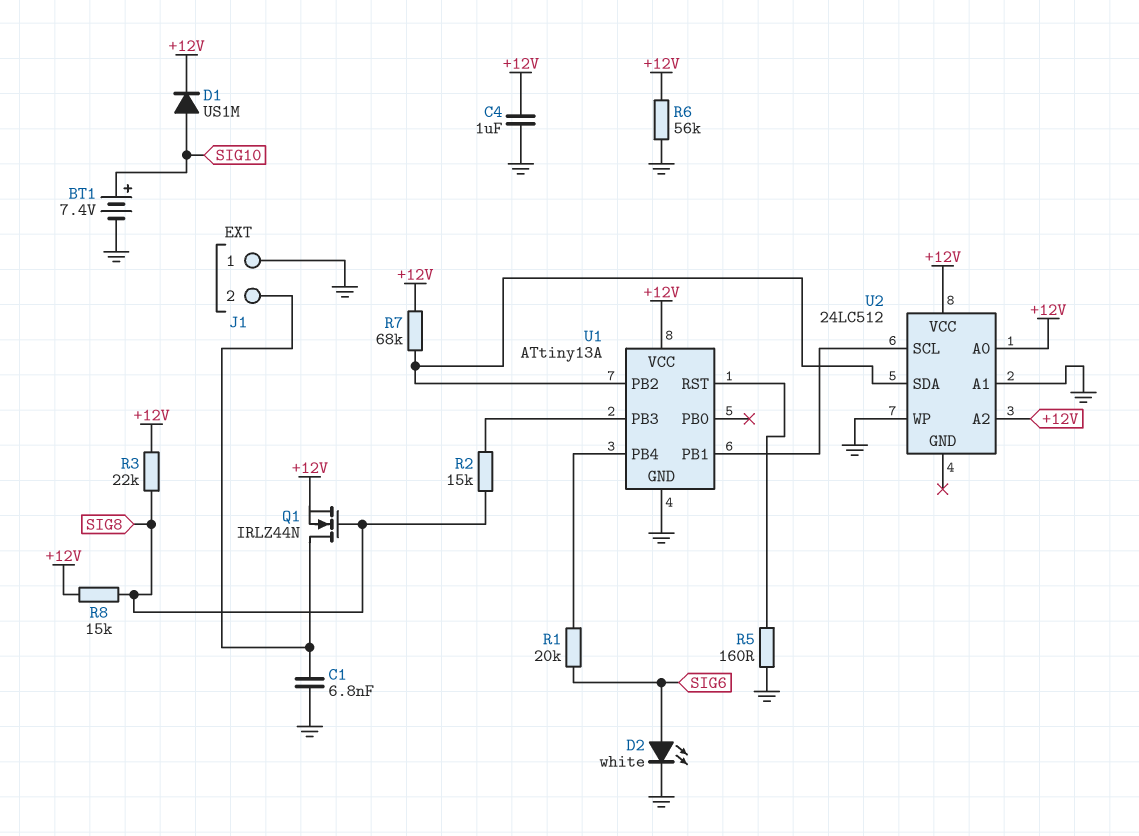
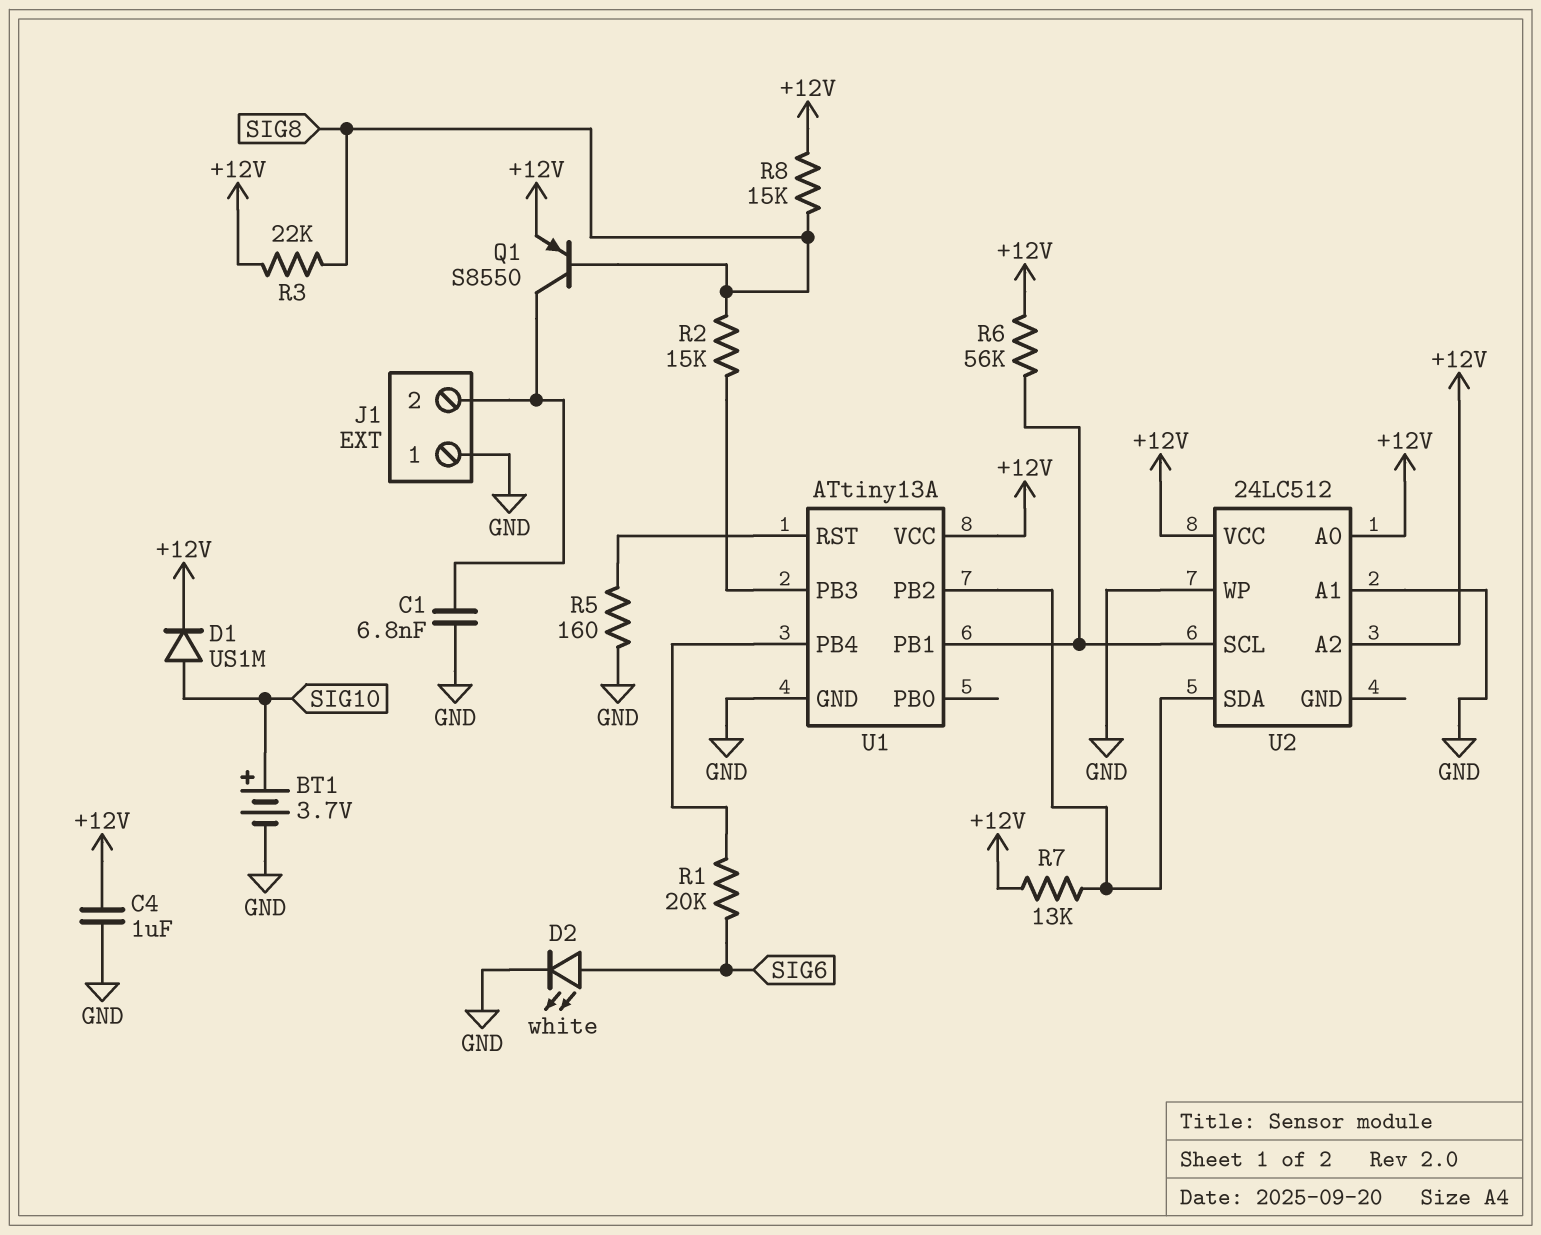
BT1: 7.4V (plus SIG10, minus GND) -> 3.7V (plus SIG10, minus GND)
Q1: NMOS IRLZ44N (G SIG8, D J1/2, S +12V) -> PNP S8550 (B SIG8, C J1/2, E +12V)
R6: 56k (+12V, GND) -> 56k (+12V, U1/PB1)
R7: 68k (+12V, U1/PB2) -> 13k (+12V, U1/PB2)

